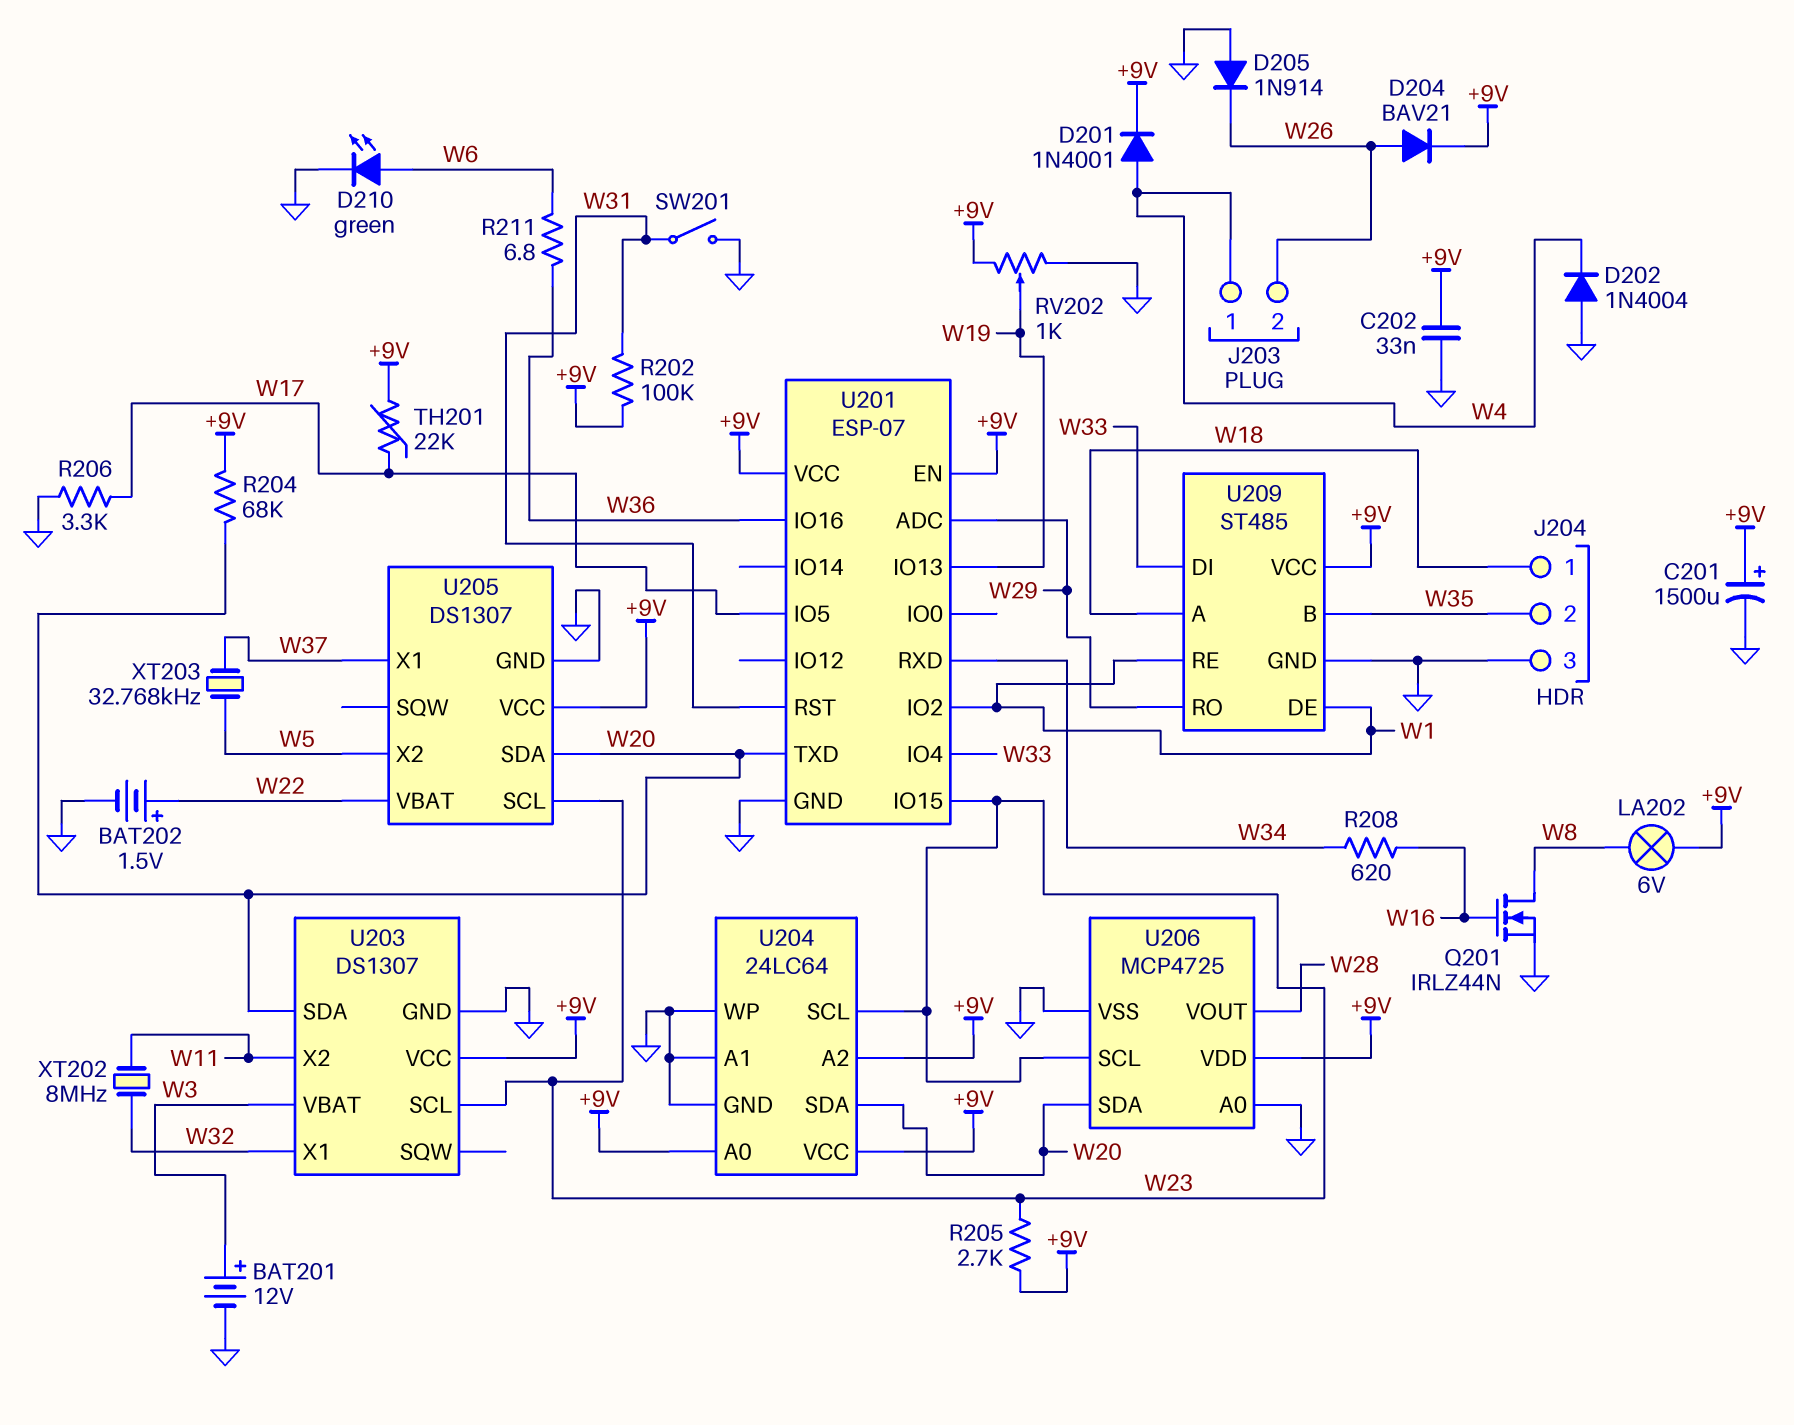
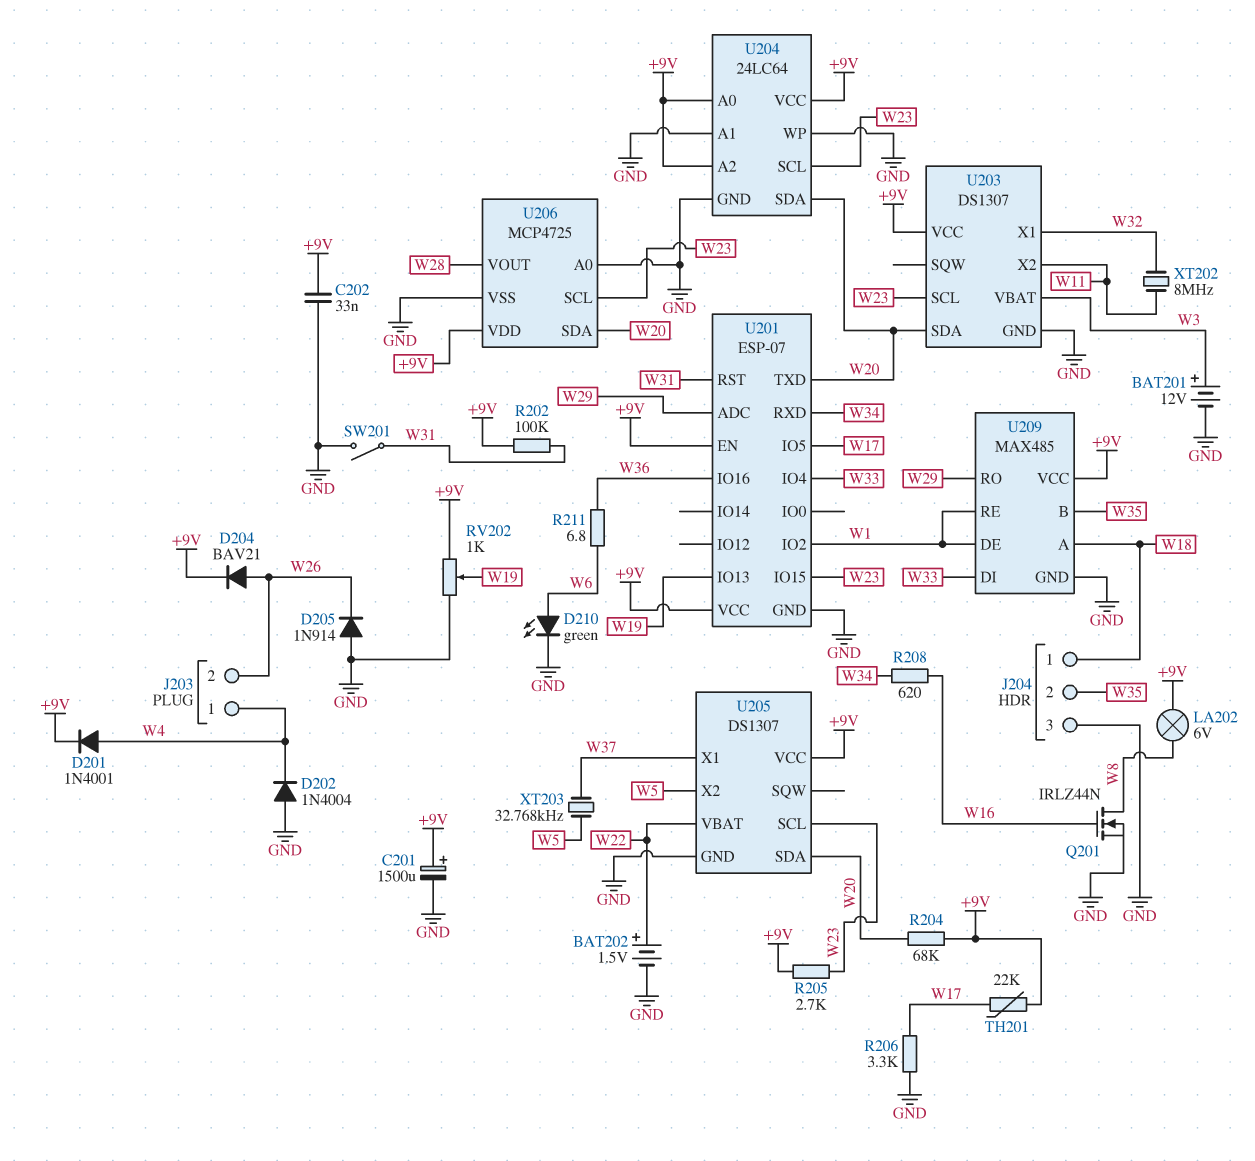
U209: ST485 -> MAX485

